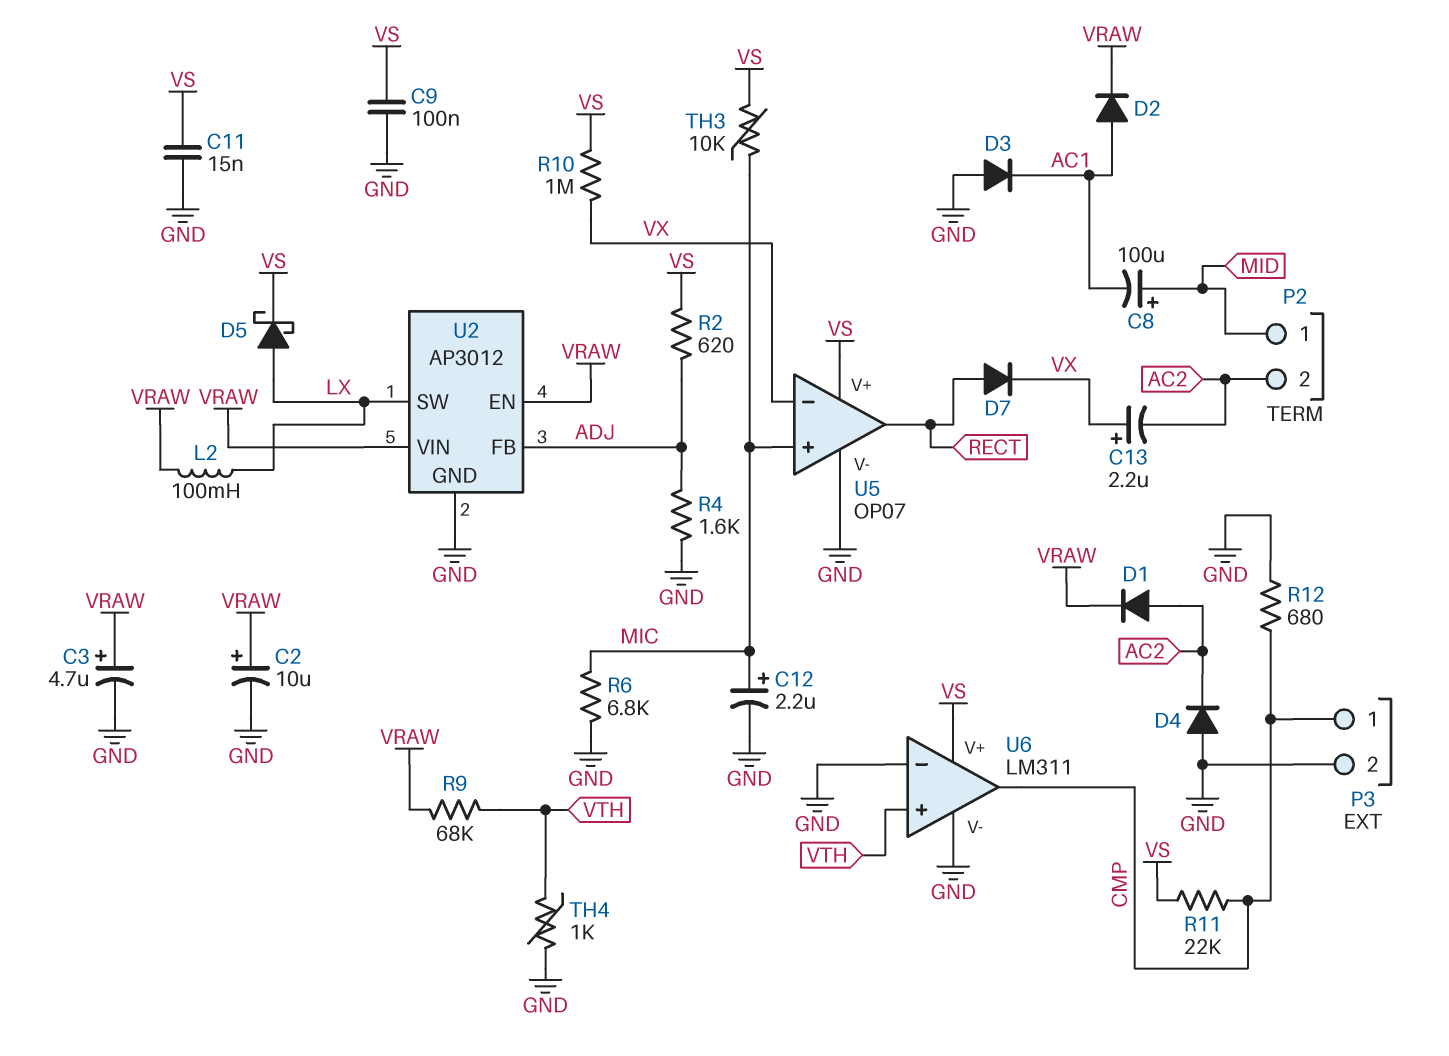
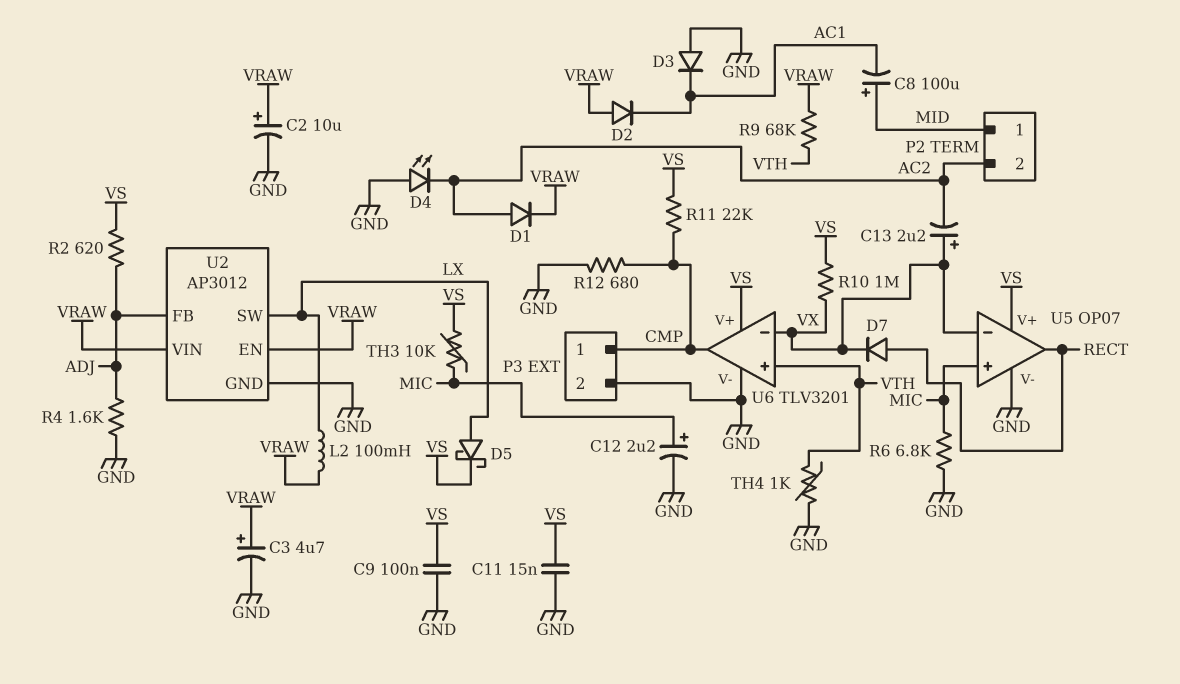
D2: diode (A AC1, K VRAW) -> diode (A VRAW, K AC1)
D4: diode (A GND, K AC2) -> LED (A GND, K AC2)
U6: LM311 -> TLV3201
U6 pin in-: GND -> VX

